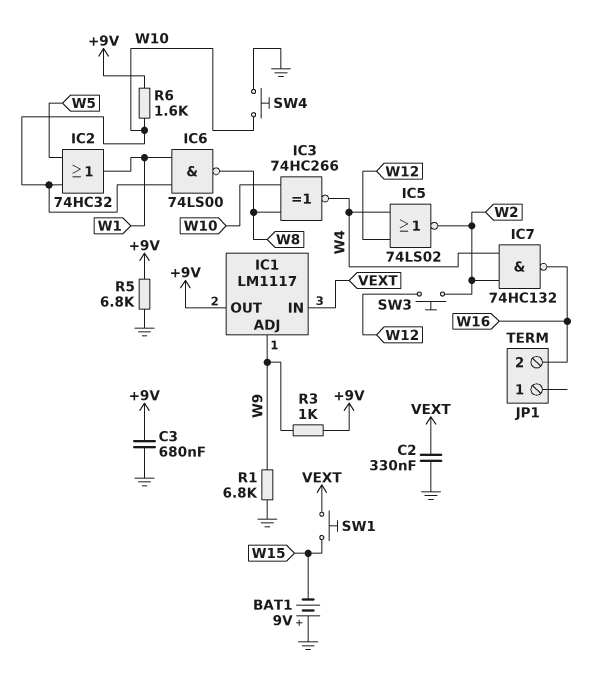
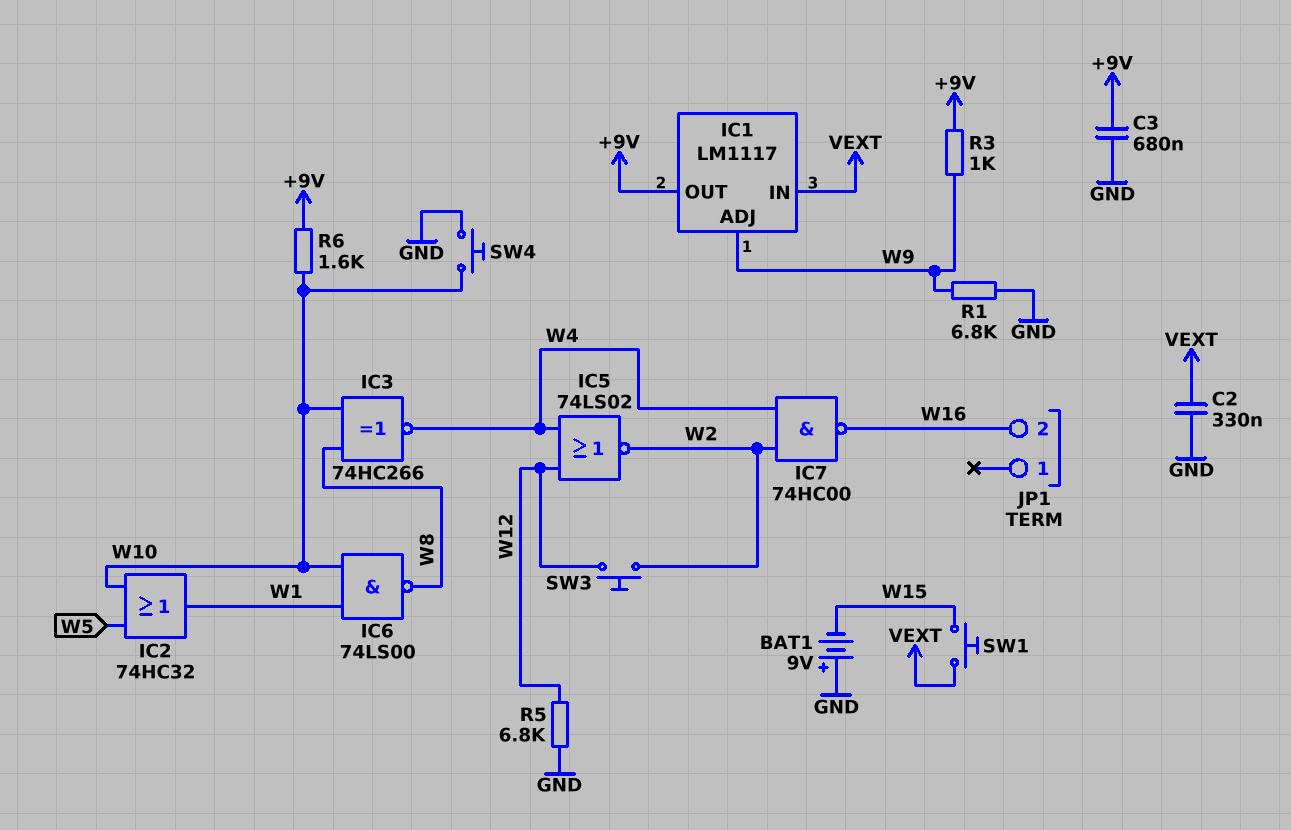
IC7: NAND 74HC132 (in W2, in W4, out W16) -> NAND 74HC00 (in W2, in W4, out W16)
R5: 6.8k (+9V, GND) -> 6.8k (GND, W12)

